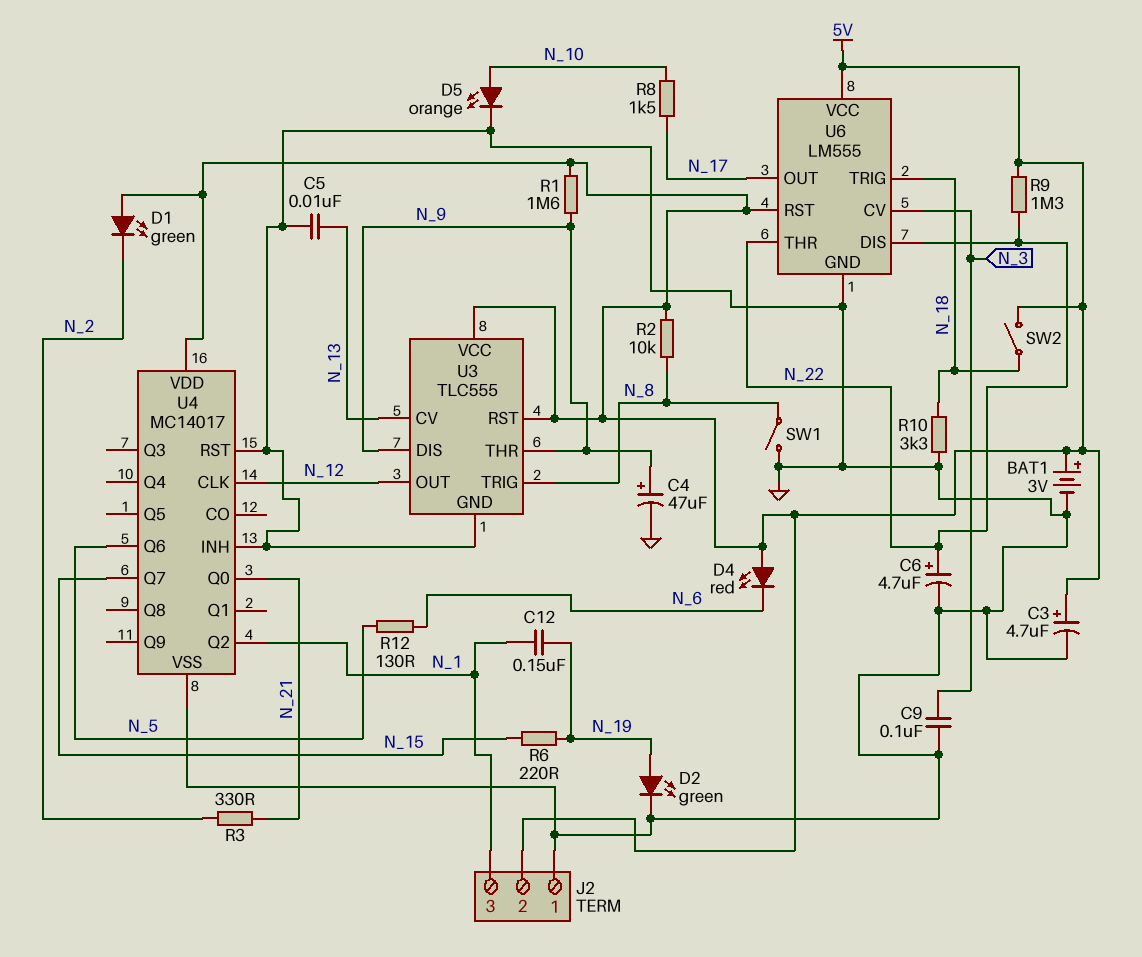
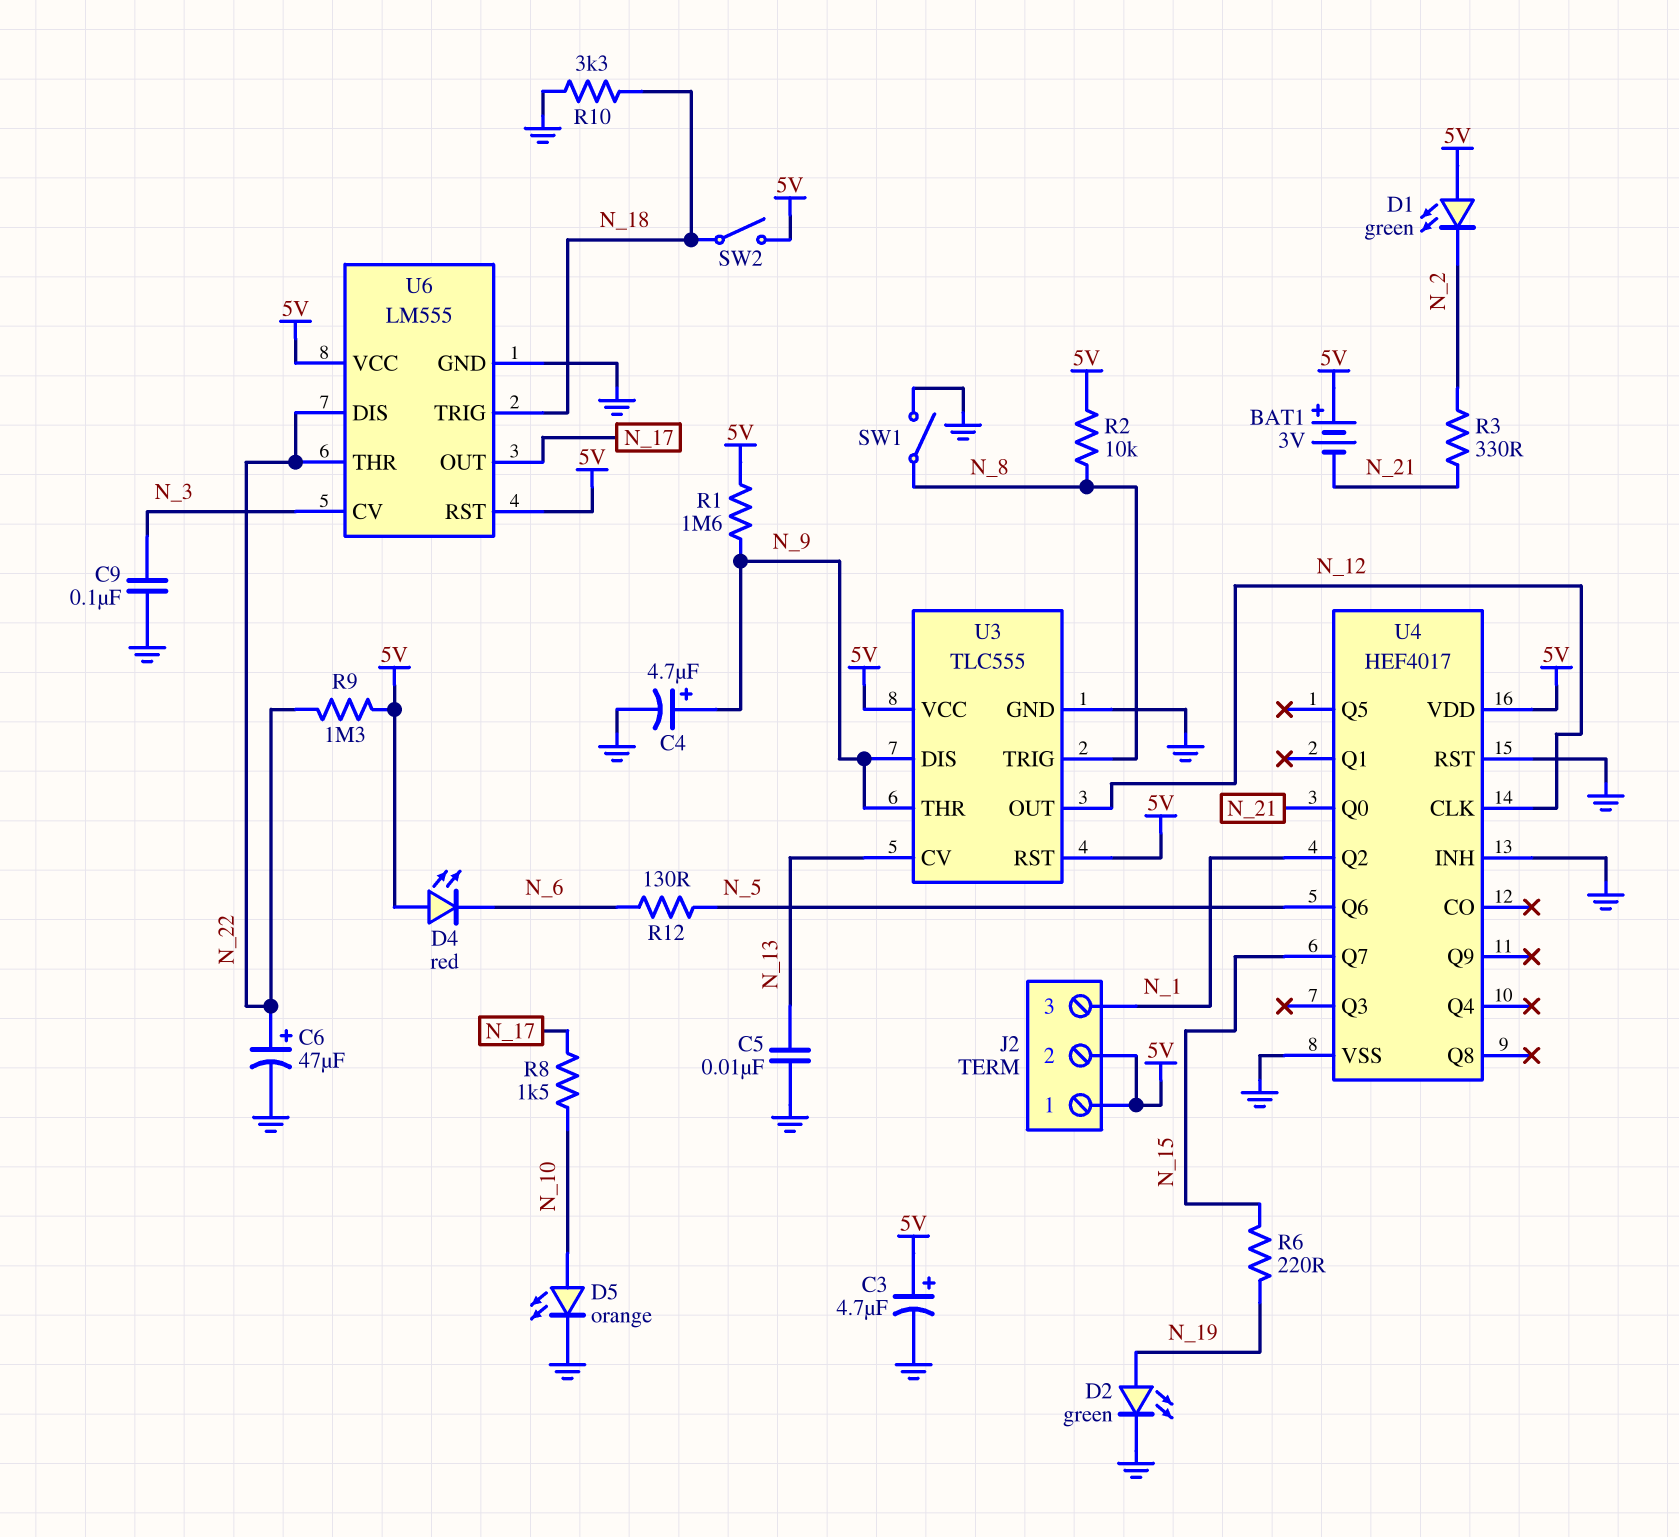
BAT1: 3V (plus 5V, minus GND) -> 3V (plus 5V, minus N_21)
C4: 47uF (plus N_9, minus GND) -> 4.7uF (plus N_9, minus GND)
C6: 4.7uF (plus N_22, minus GND) -> 47uF (plus N_22, minus GND)
C12: 150nF (N_1, N_19) -> none
J2 pin 1: GND -> 5V
U4: MC14017 -> HEF4017

